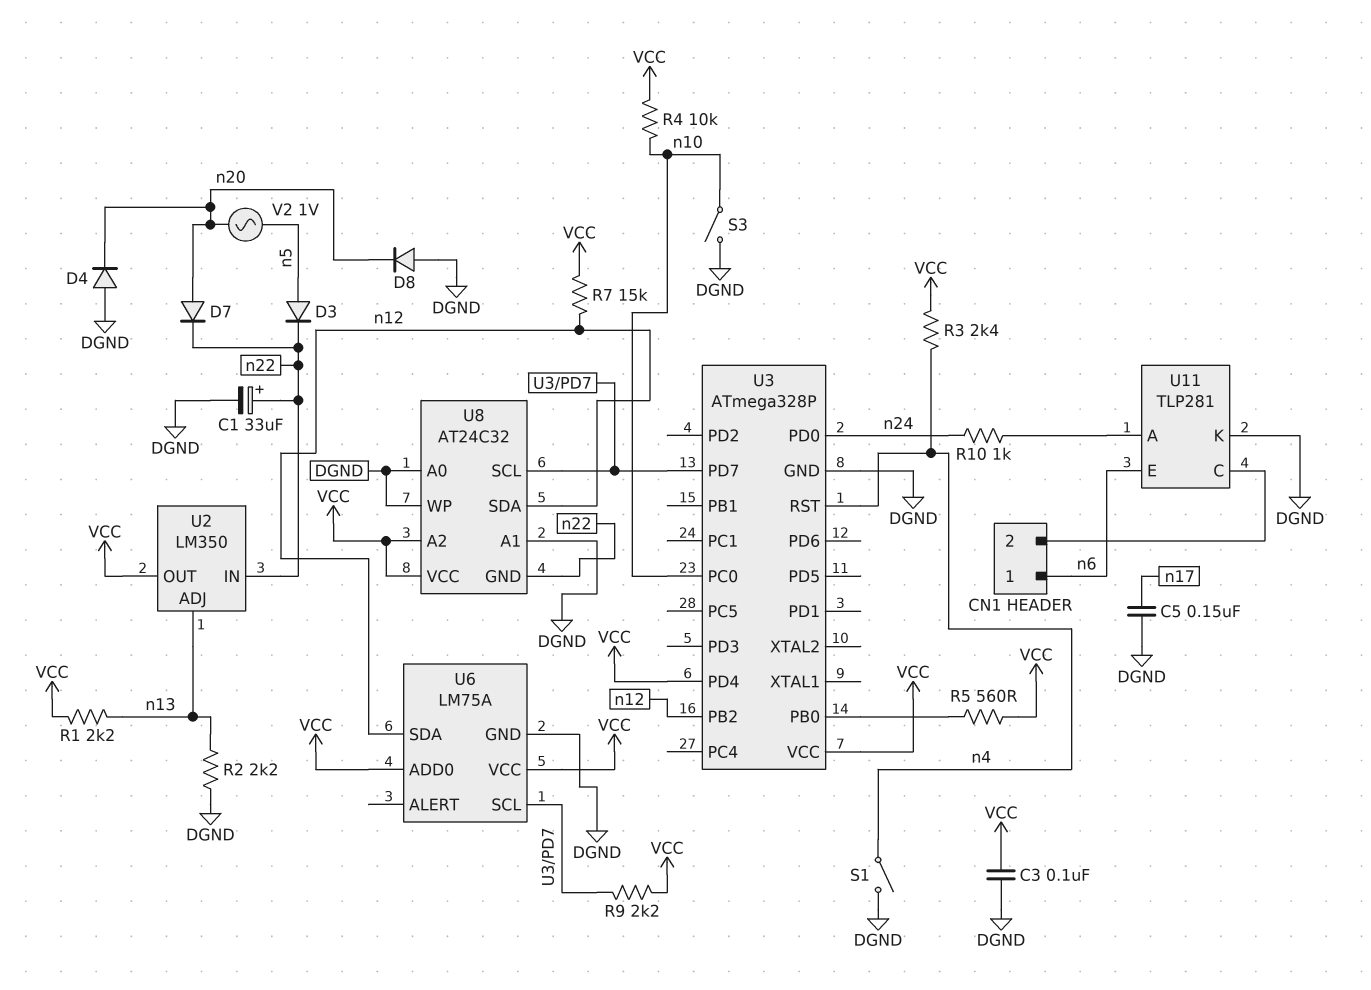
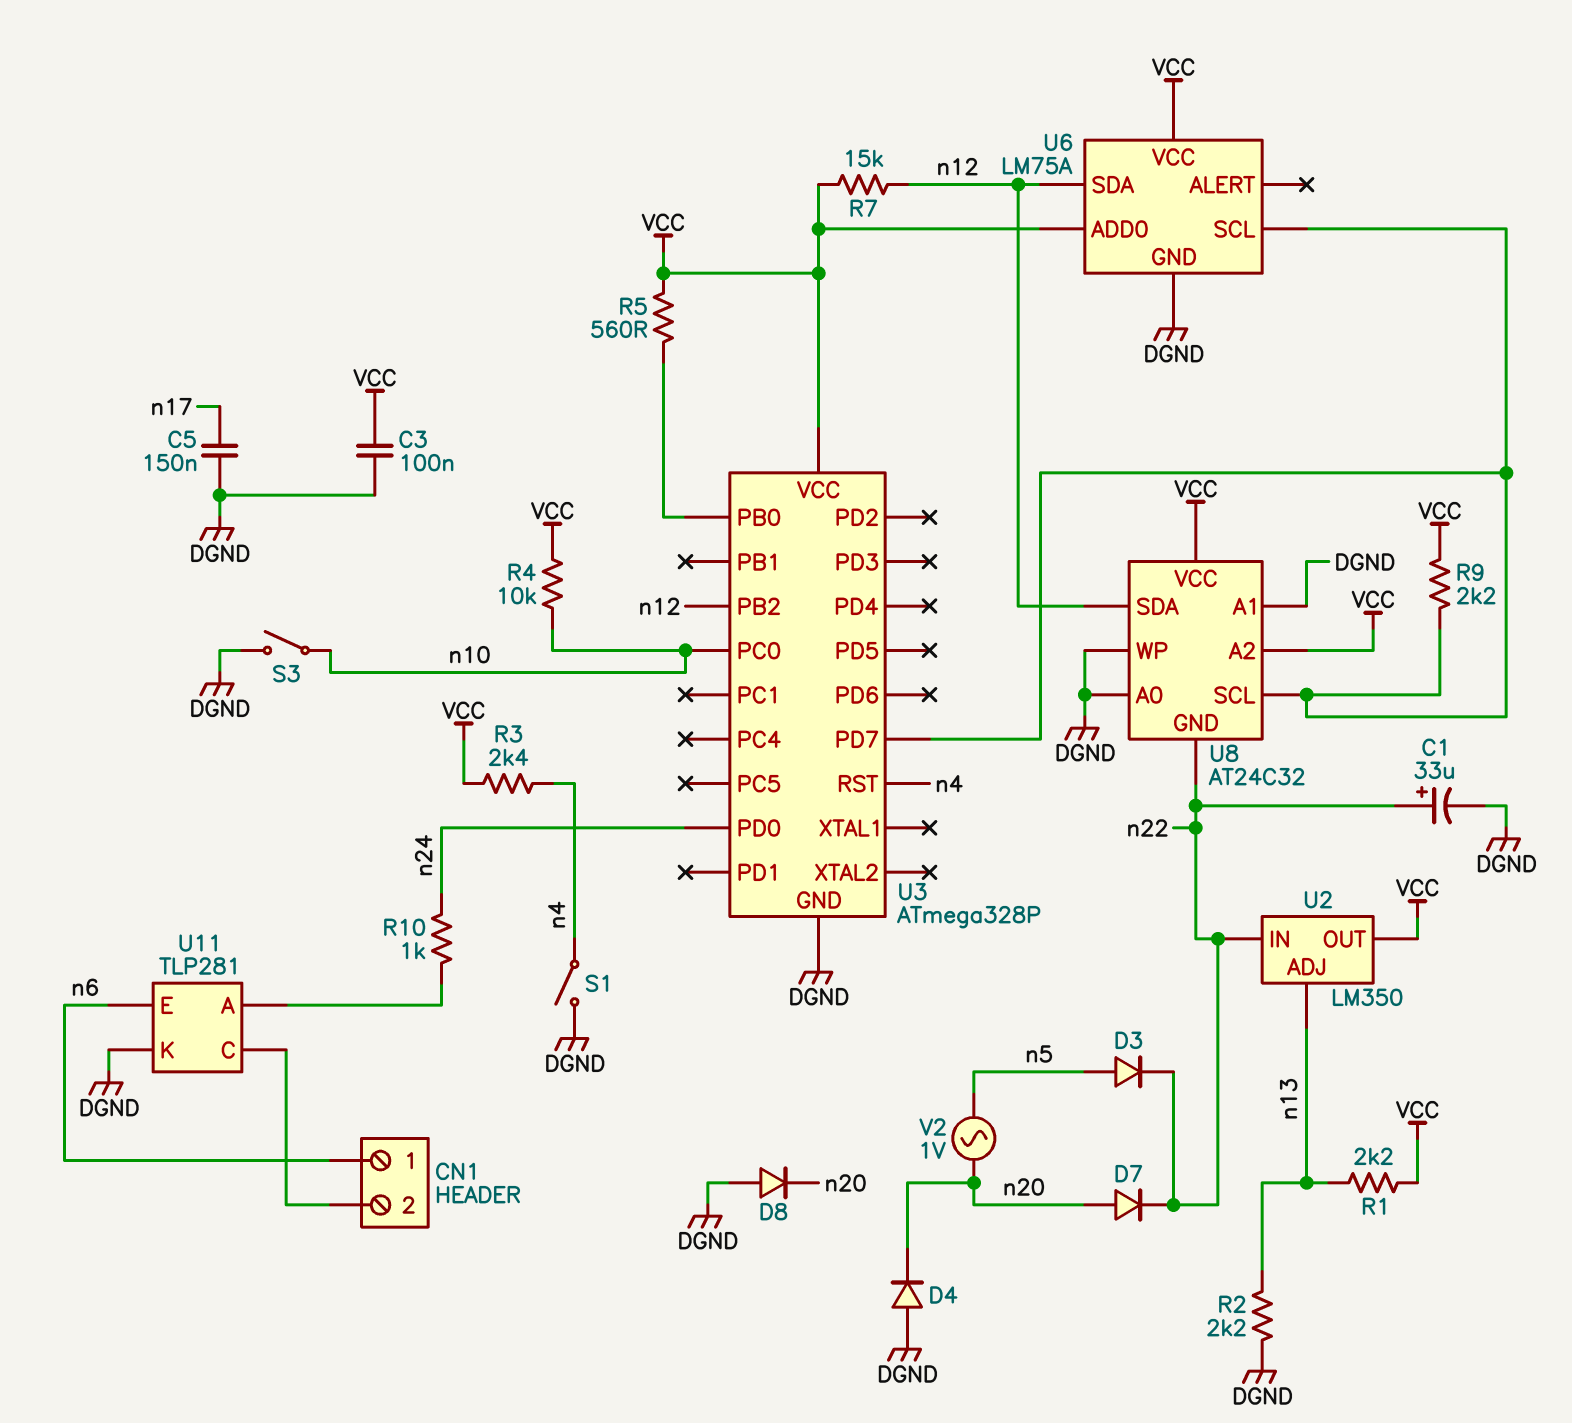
U3 pin PD4: VCC -> none

